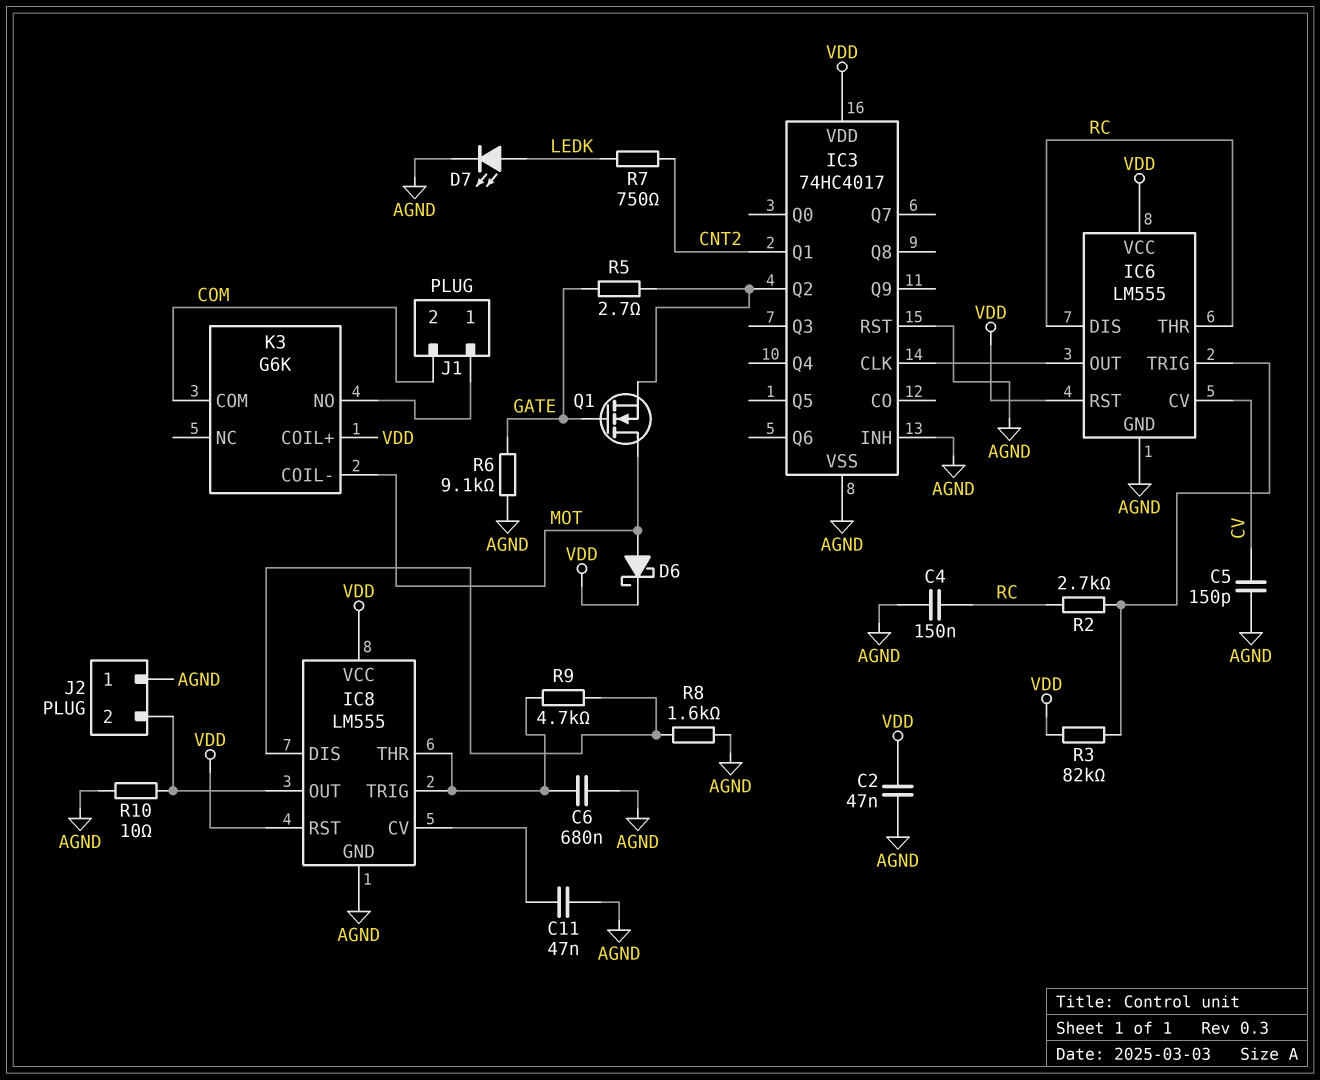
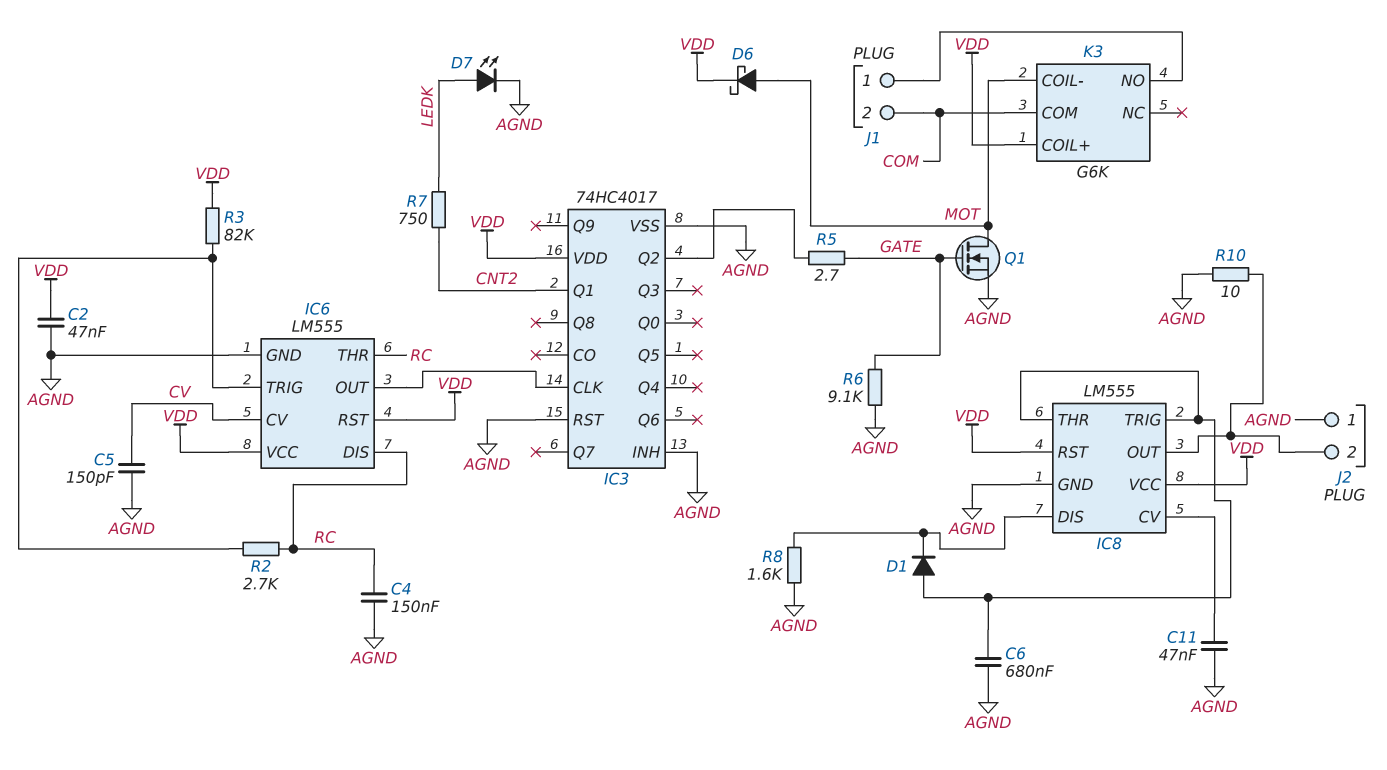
D1: none -> diode (A IC8/THR, K IC8/DIS)
Q1: NMOS (G GATE, D MOT, S IC3/Q2) -> NMOS (G GATE, D MOT, S AGND)
R9: 4.7k (IC8/DIS, IC8/THR) -> none

